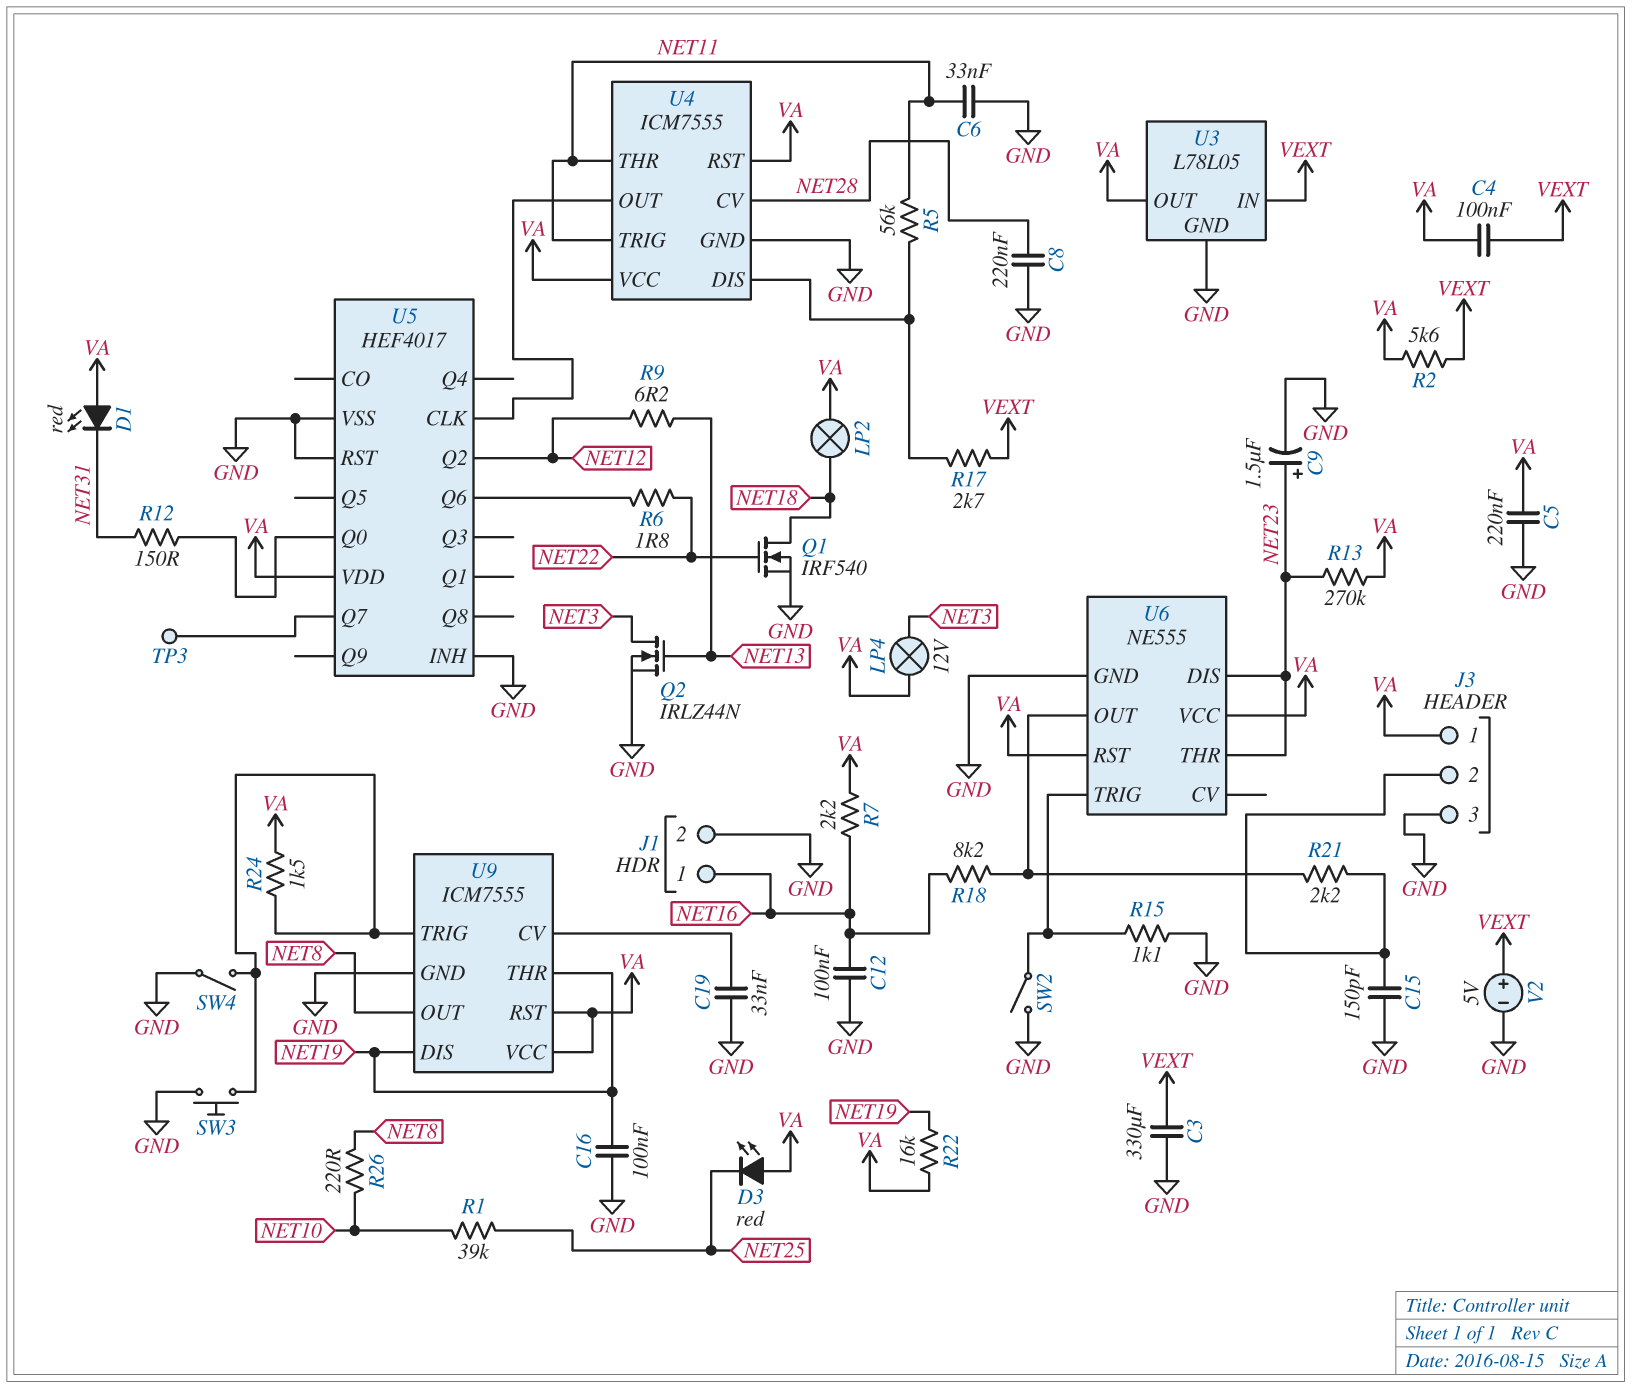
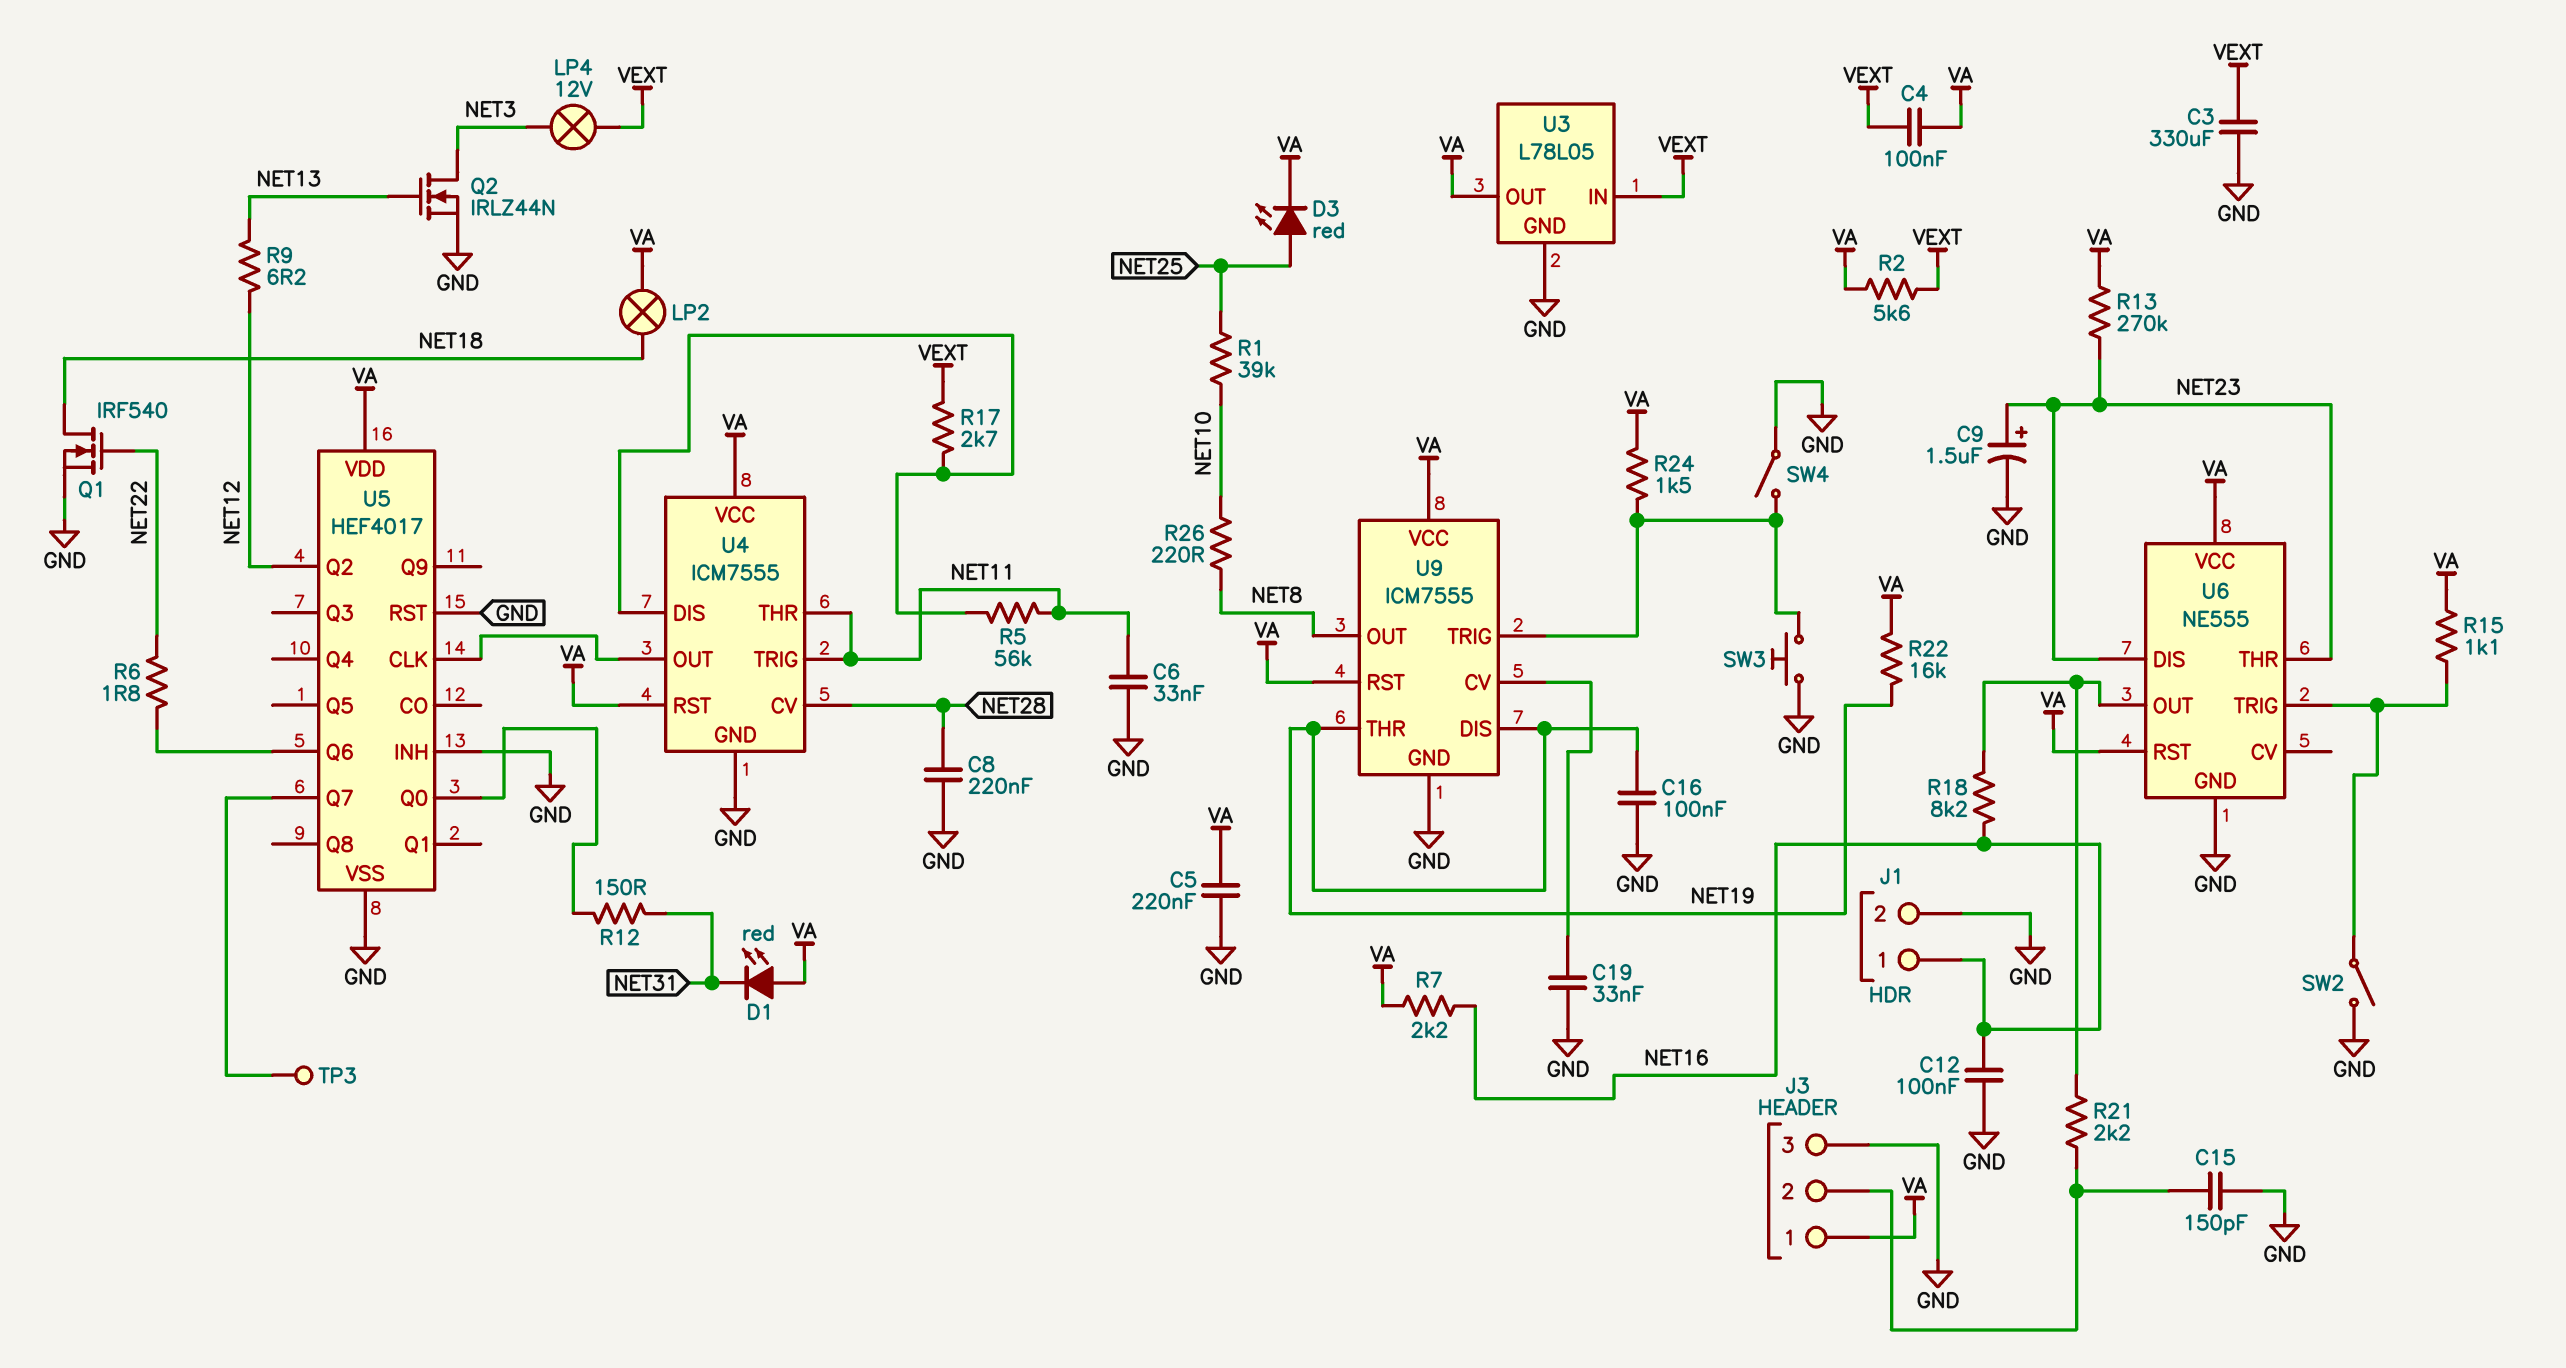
D3: LED red (A VA, K NET25) -> LED red (A NET25, K VA)
LP4: lamp 12V (NET3, VA) -> lamp 12V (NET3, VEXT)
R15: 1.1k (GND, U6/TRIG) -> 1.1k (U6/TRIG, VA)
V2: 5V (plus VEXT, minus GND) -> none

